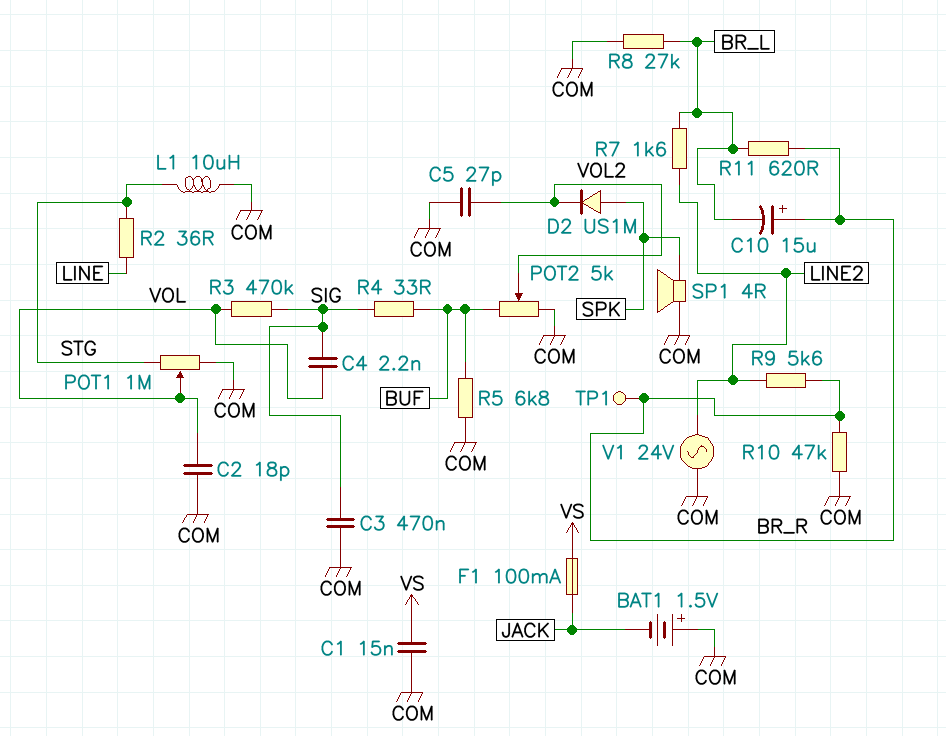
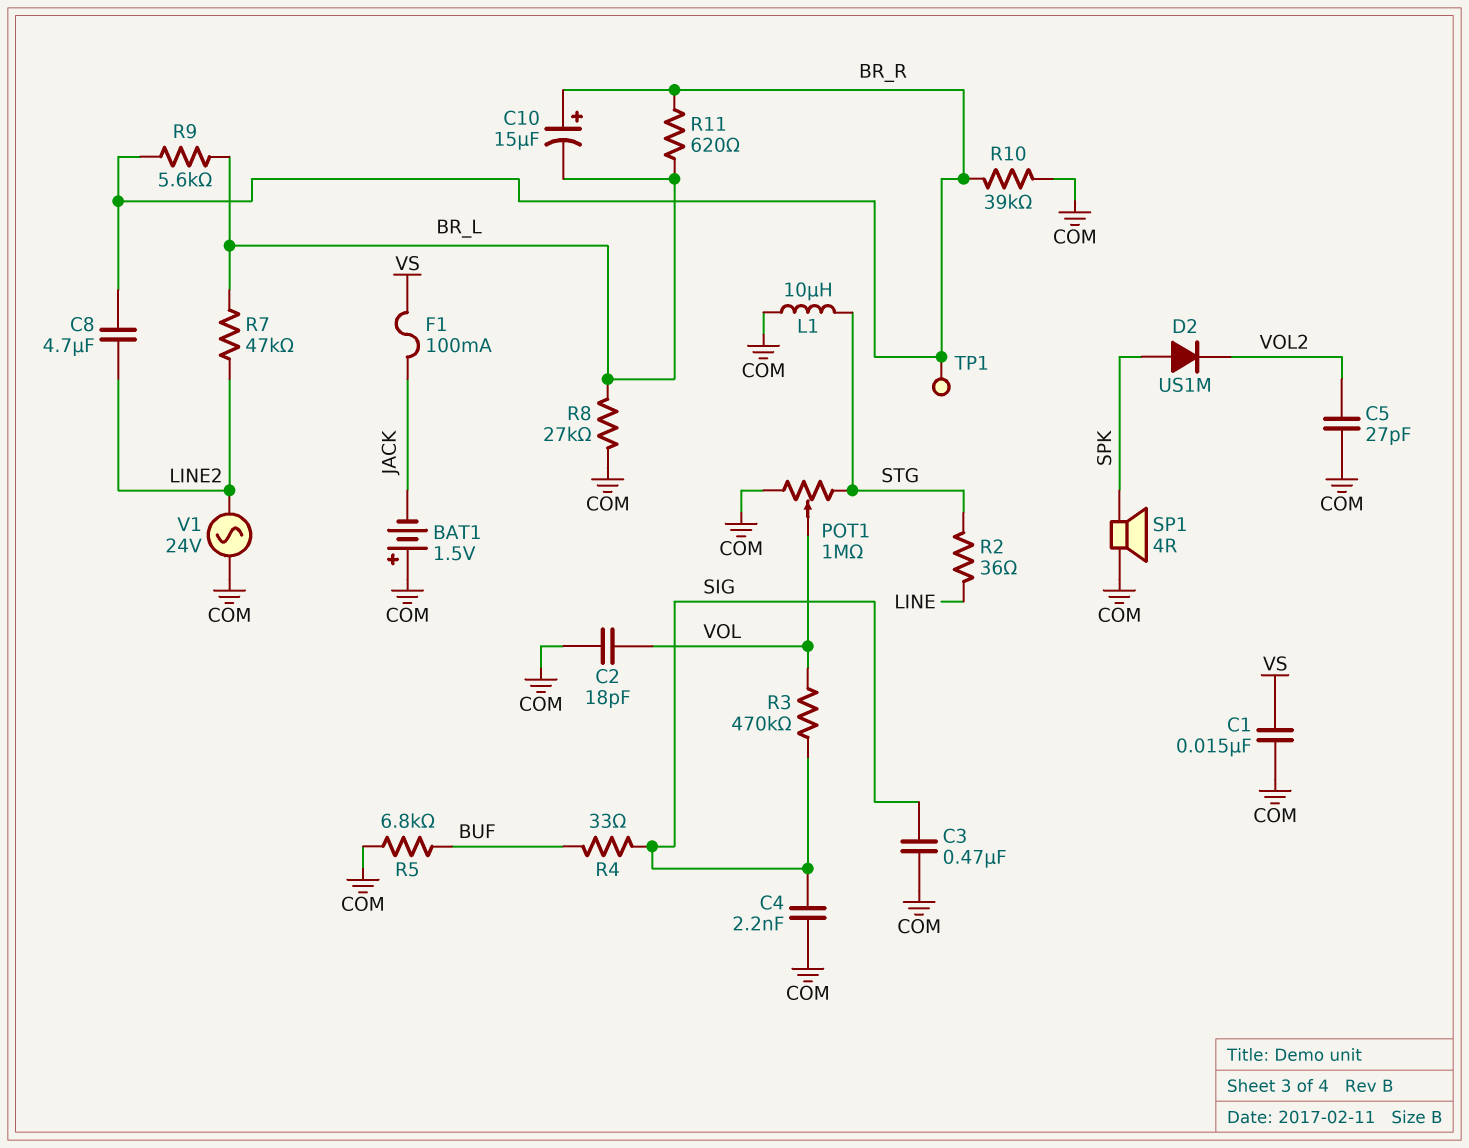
C4: 2.2nF (SIG, VOL) -> 2.2nF (COM, SIG)
C8: none -> 4.7uF (BR_R, LINE2)
POT2: 5k (BUF, COM, wiper VOL2) -> none
R7: 1.6k (BR_L, LINE2) -> 47k (BR_L, LINE2)
R9: 5.6k (BR_R, LINE2) -> 5.6k (BR_L, BR_R)
R10: 47k (BR_R, COM) -> 39k (BR_R, COM)

